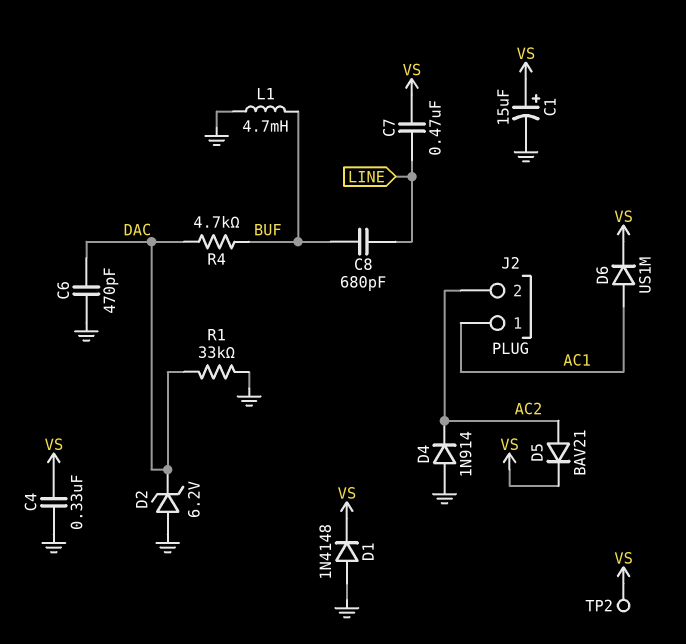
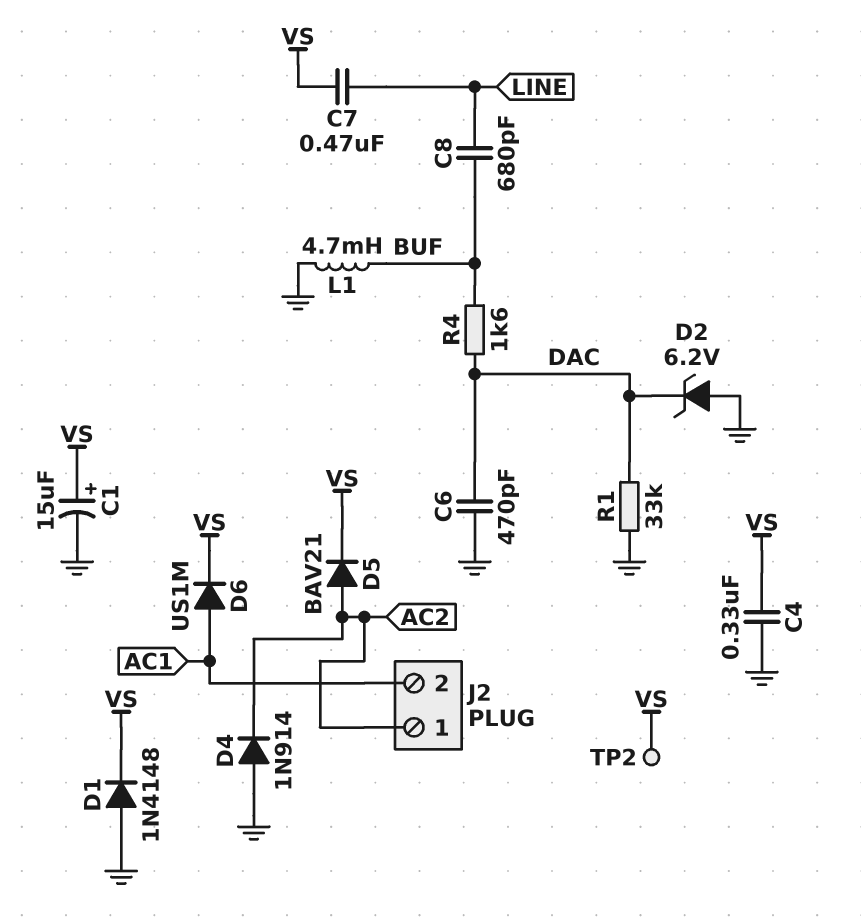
J2 pin 1: AC1 -> AC2
J2 pin 2: AC2 -> AC1
R4: 4.7k (BUF, DAC) -> 1.6k (BUF, DAC)

